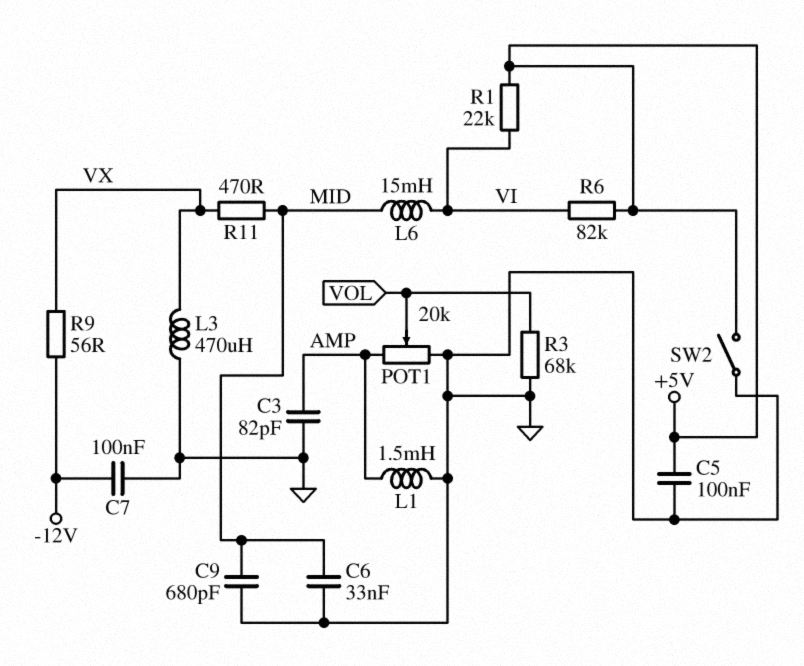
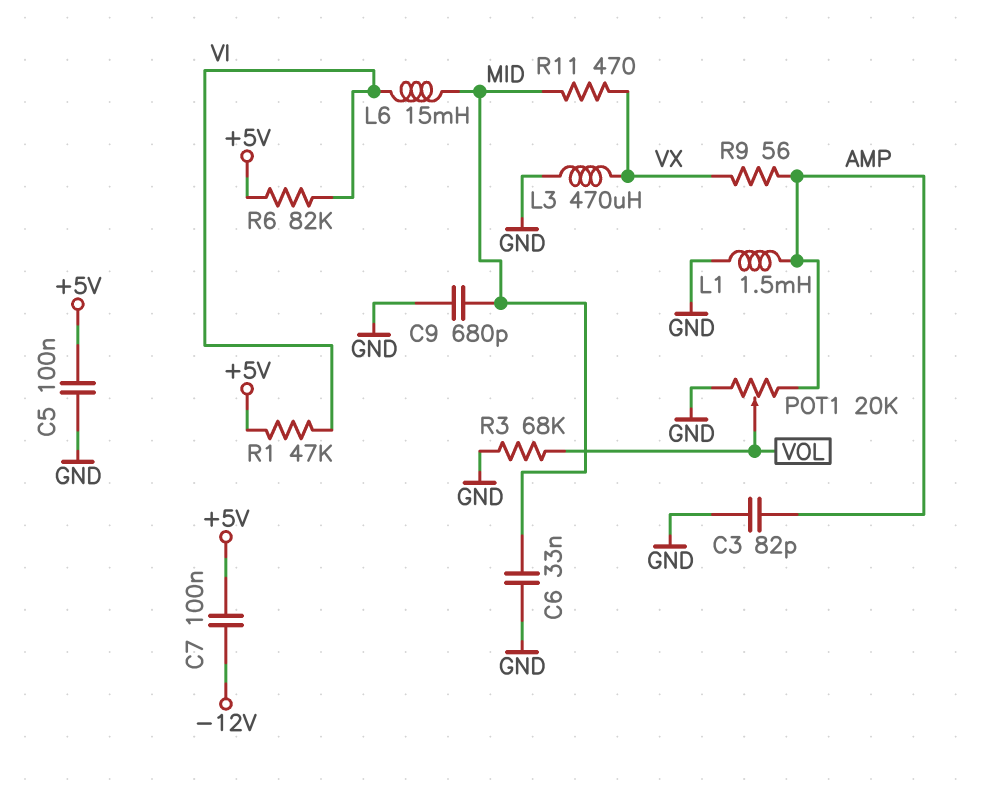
C7: 100nF (-12V, GND) -> 100nF (+5V, -12V)
R1: 22k (+5V, VI) -> 47k (+5V, VI)
R9: 56 (-12V, VX) -> 56 (AMP, VX)
SW2: switch (+5V, GND) -> none

